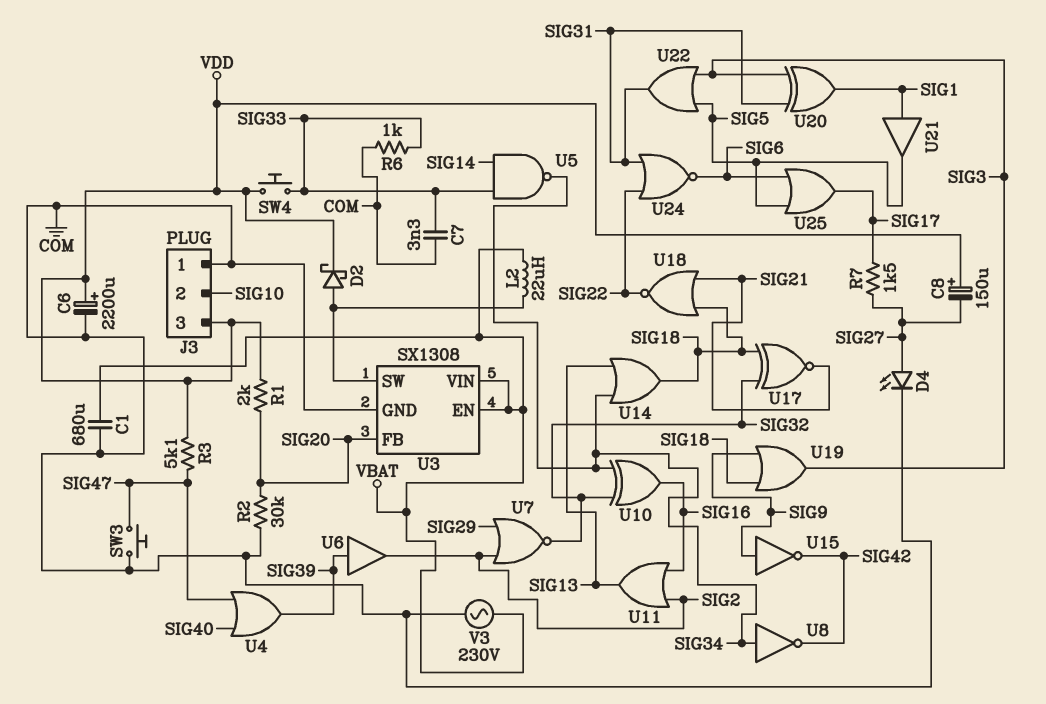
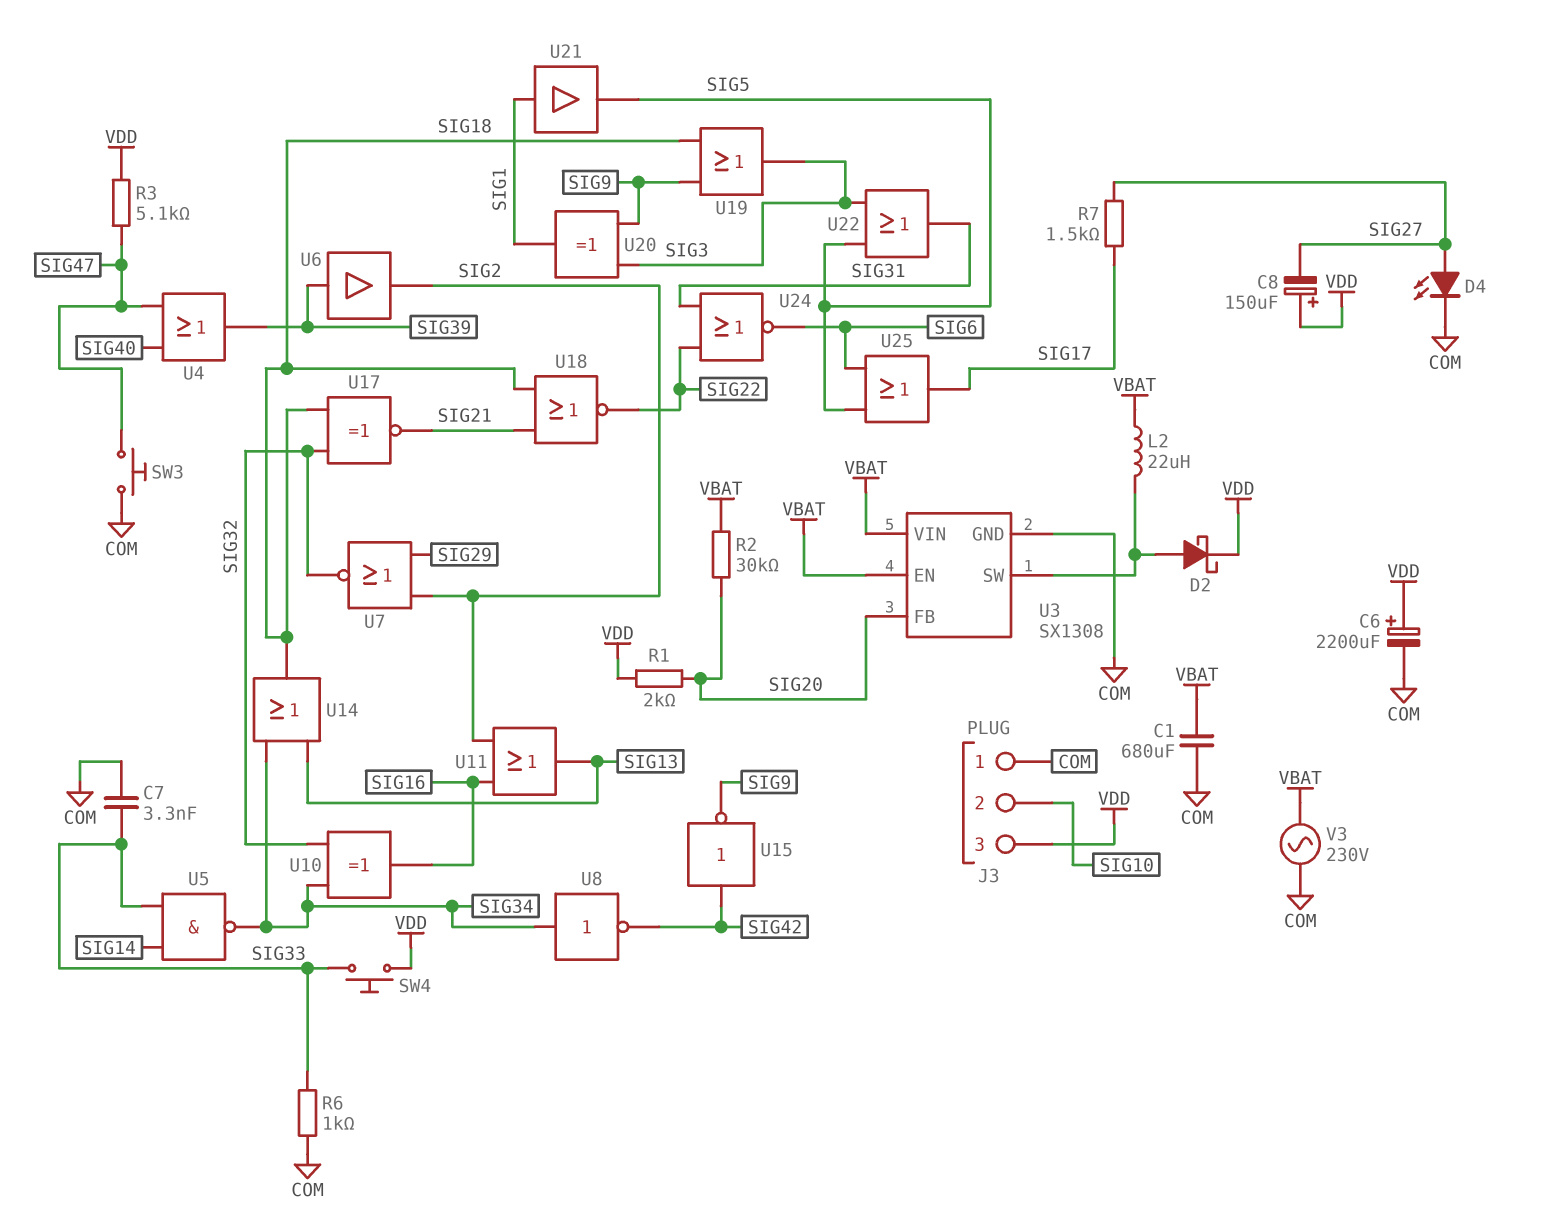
R2: 30k (COM, SIG20) -> 30k (SIG20, VBAT)
U15: NOT (in SIG9, out SIG42) -> NOT (in SIG42, out SIG9)
U20: XOR (in SIG3, in SIG31, out SIG1) -> XOR (in SIG3, in SIG9, out SIG1)

